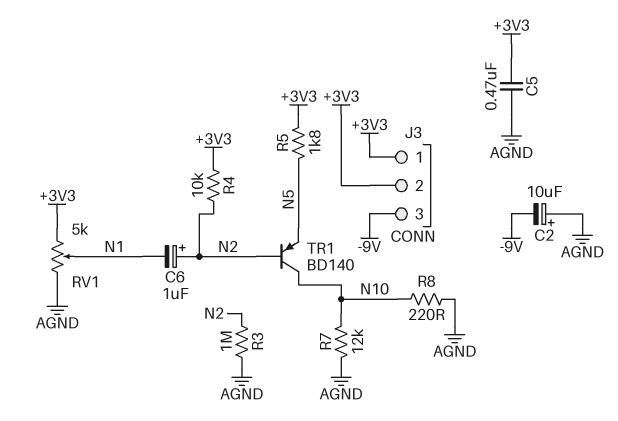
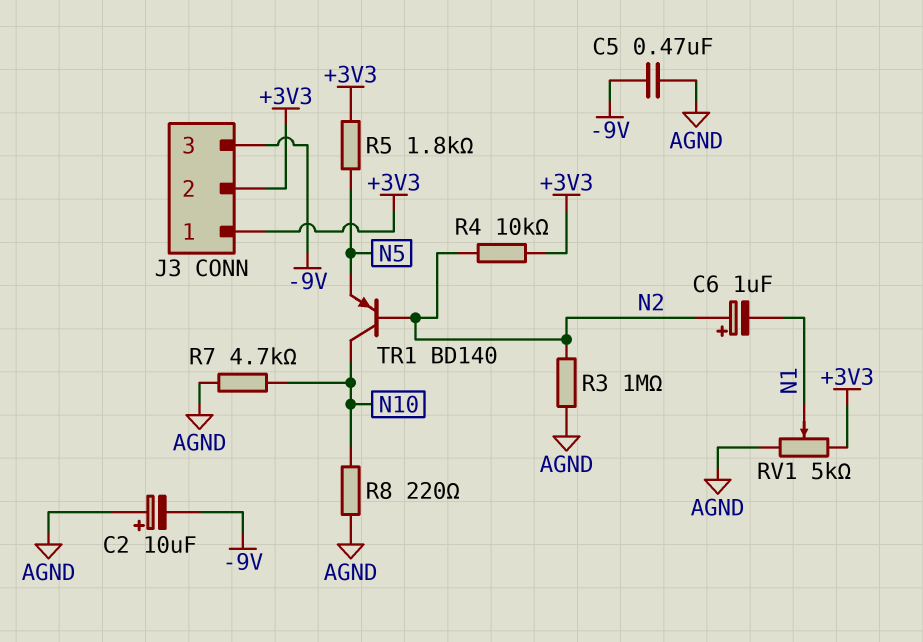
C5: 470nF (+3V3, AGND) -> 470nF (-9V, AGND)
R7: 12k (AGND, N10) -> 4.7k (AGND, N10)

